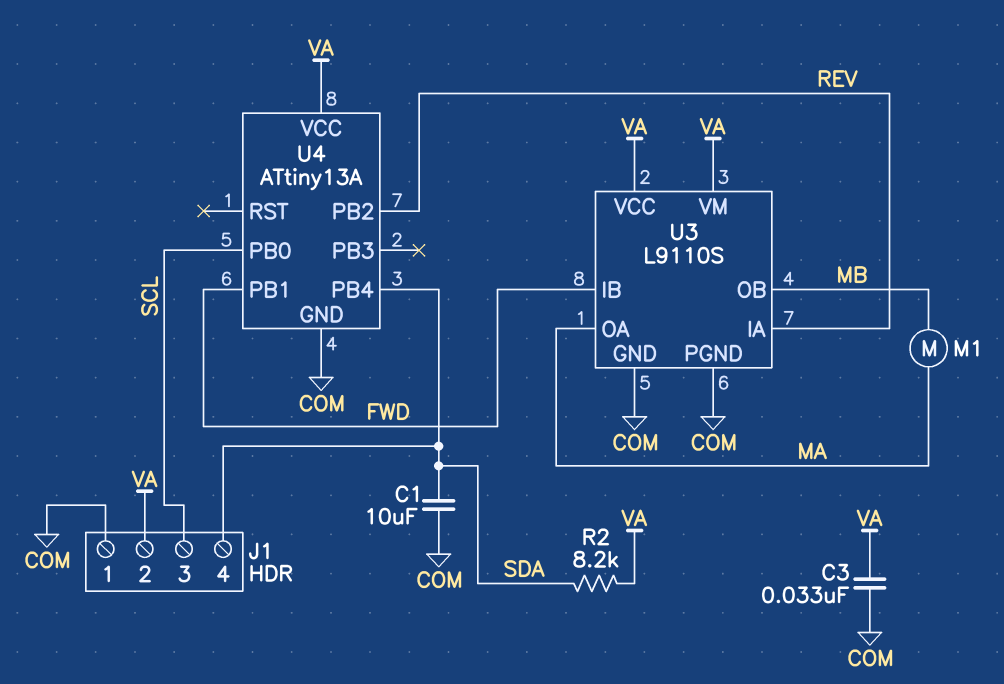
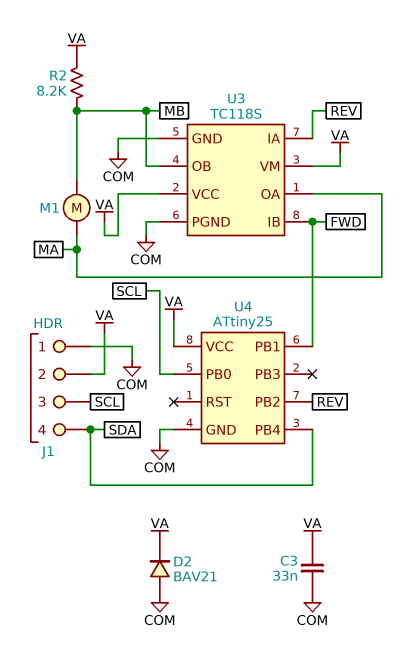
C1: 10uF (COM, SDA) -> none
D2: none -> diode BAV21 (A COM, K VA)
R2: 8.2k (SDA, VA) -> 8.2k (MB, VA)
U3: L9110S -> TC118S
U4: ATtiny13A -> ATtiny25

